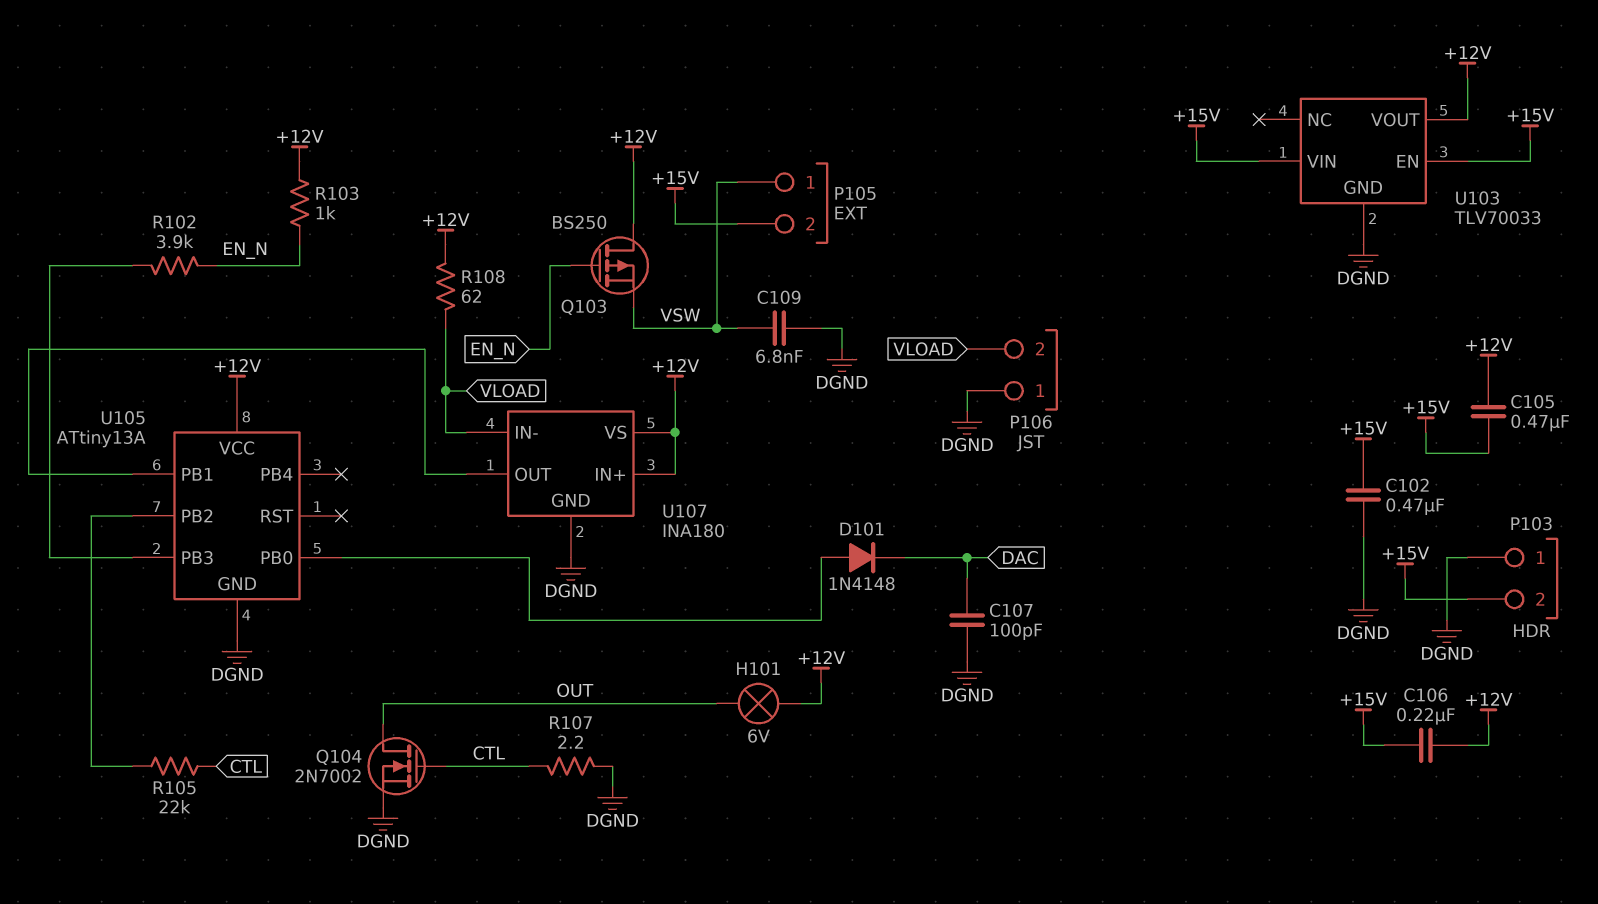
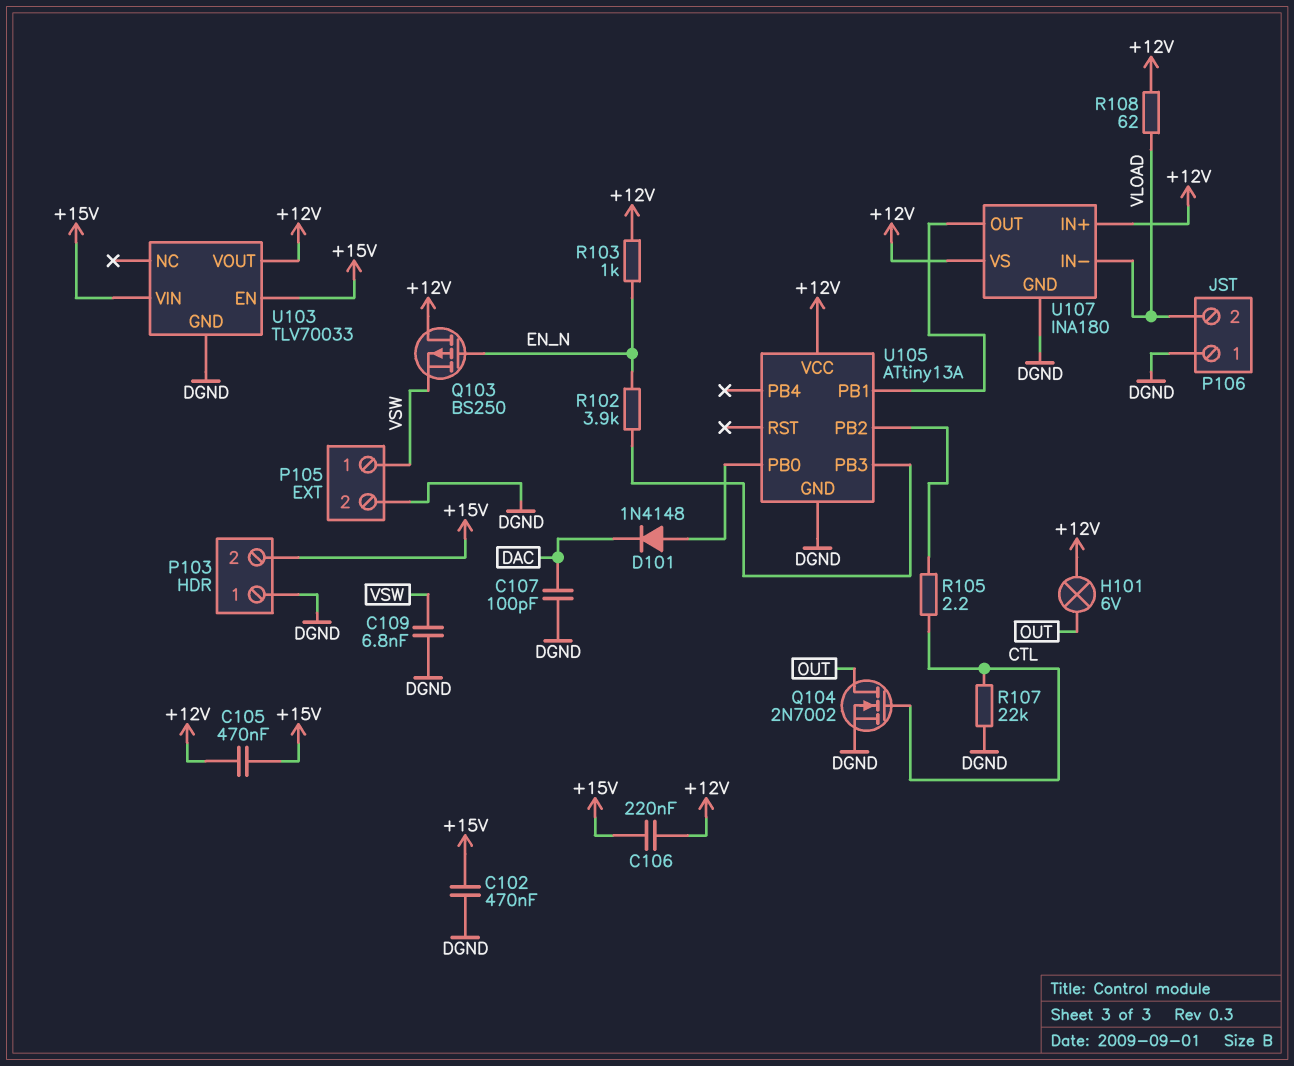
P105 pin 2: +15V -> DGND
R105: 22k (CTL, U105/PB2) -> 2.2 (CTL, U105/PB2)
R107: 2.2 (CTL, DGND) -> 22k (CTL, DGND)

